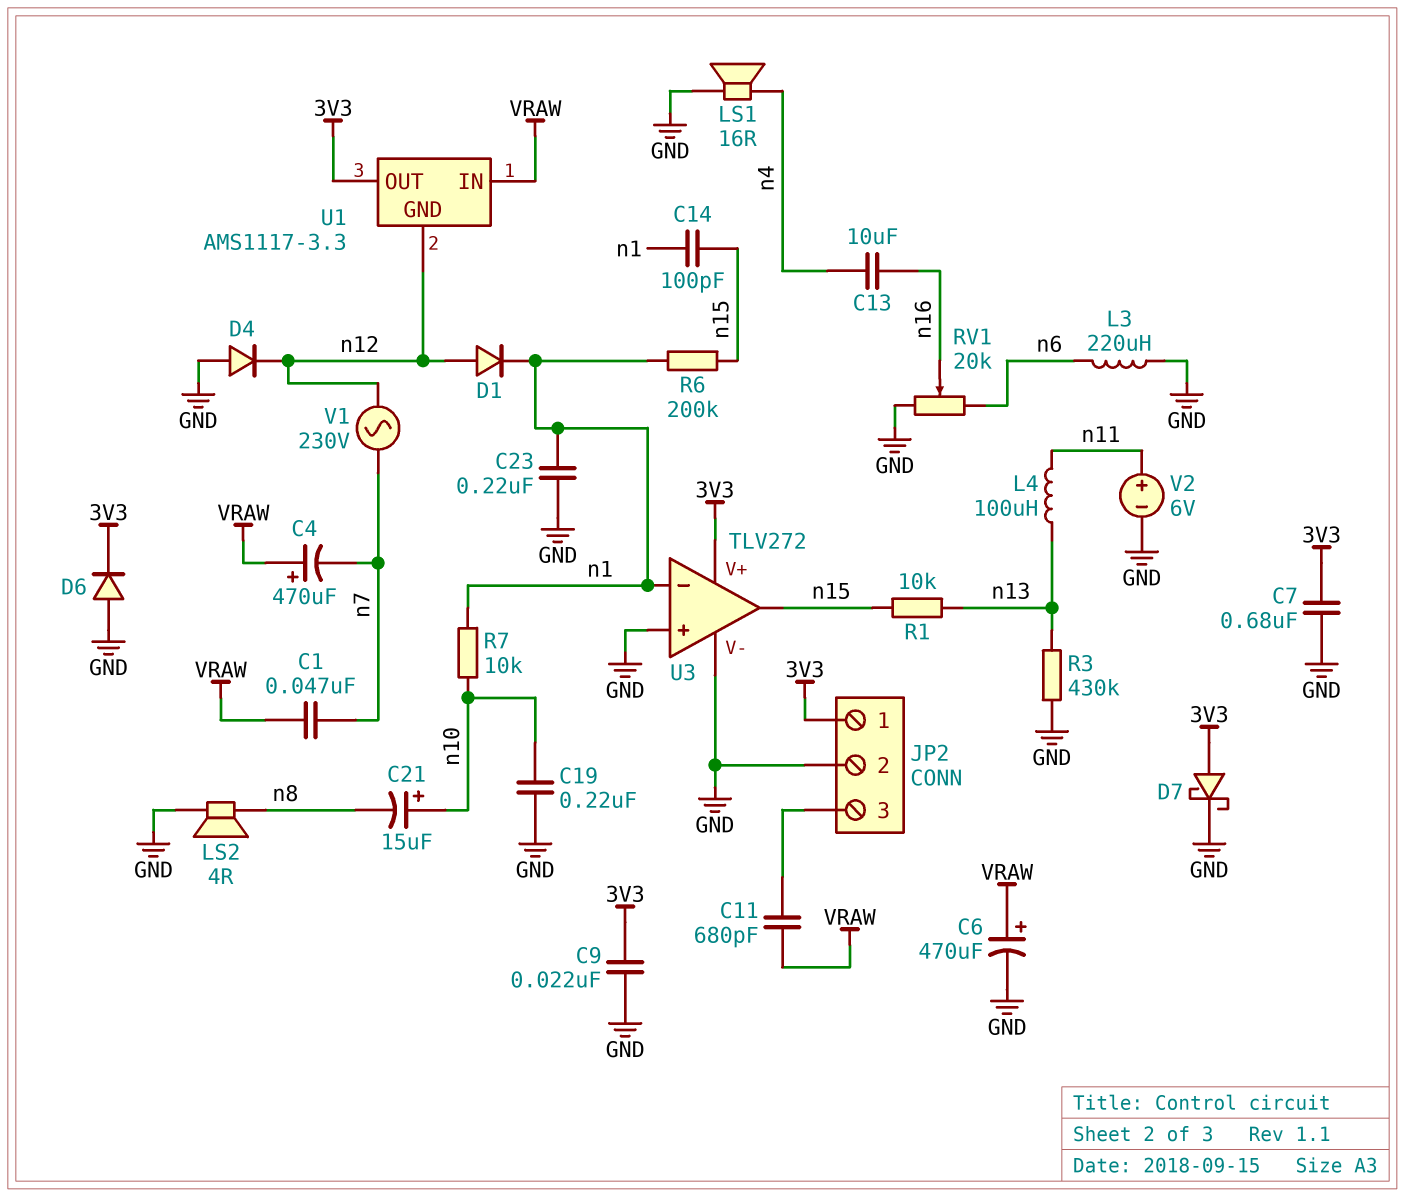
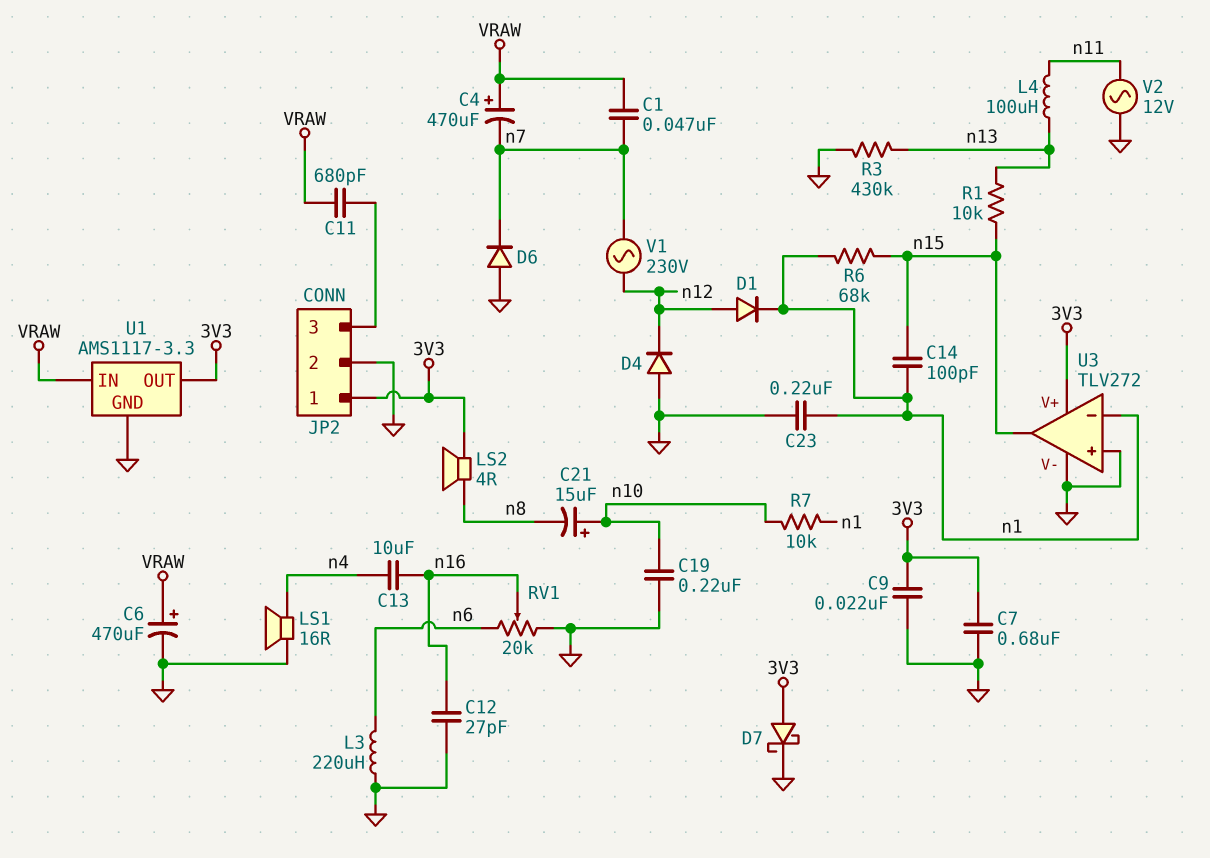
C12: none -> 27pF (GND, n16)
D6: diode (A GND, K 3V3) -> diode (A GND, K n7)
LS2: speaker 4R (GND, n8) -> speaker 4R (3V3, n8)
R6: 200k (n1, n15) -> 68k (n1, n15)
U1 pin GND: n12 -> GND
V2: 6V (plus n11, minus GND) -> AC 12V (GND, n11)

